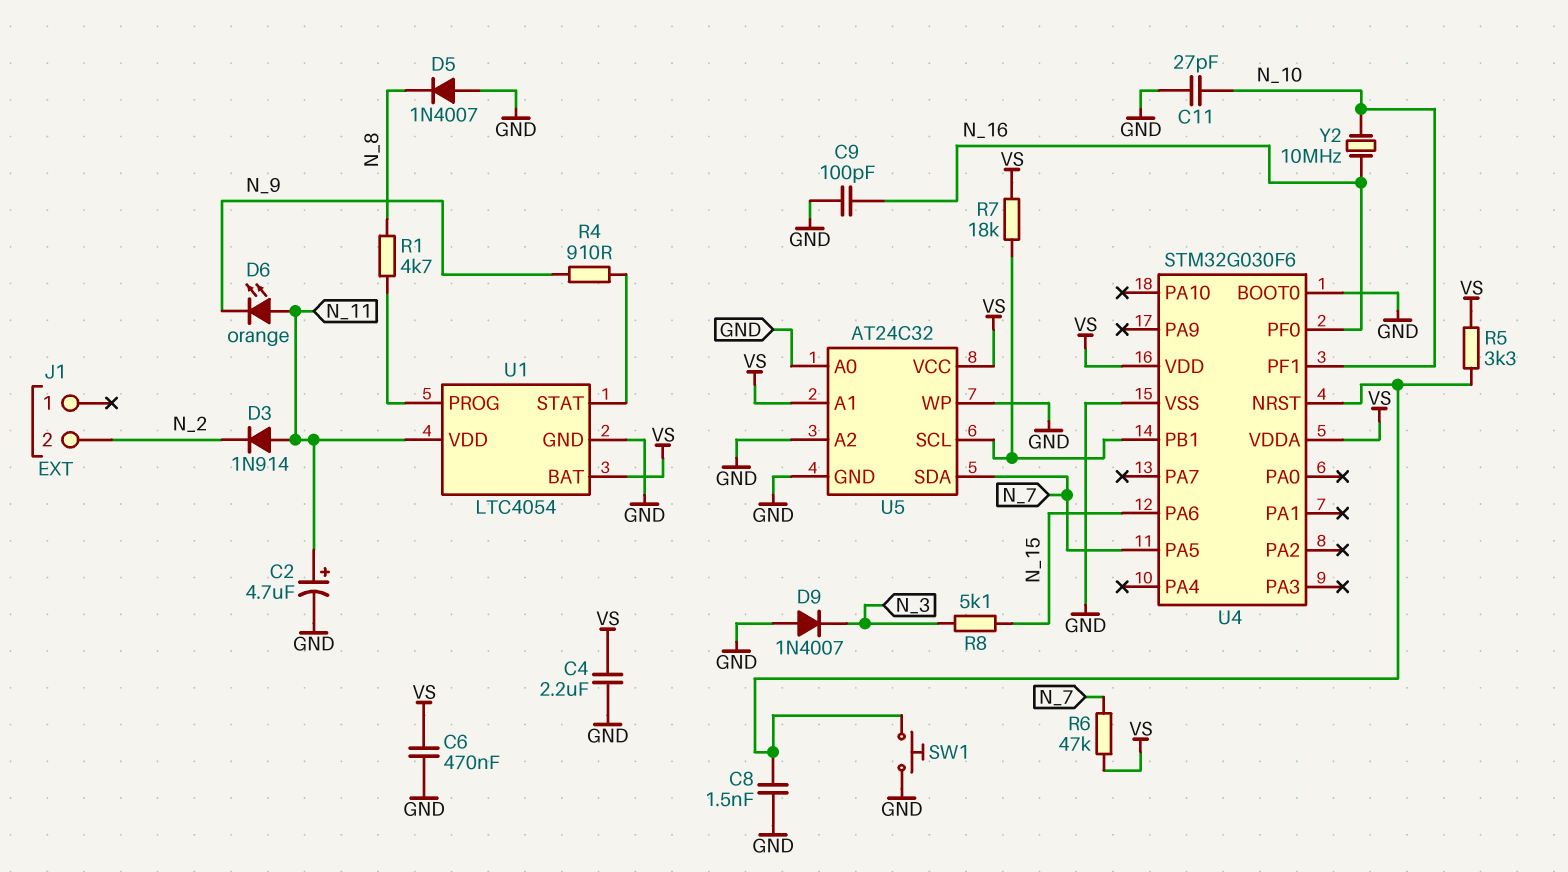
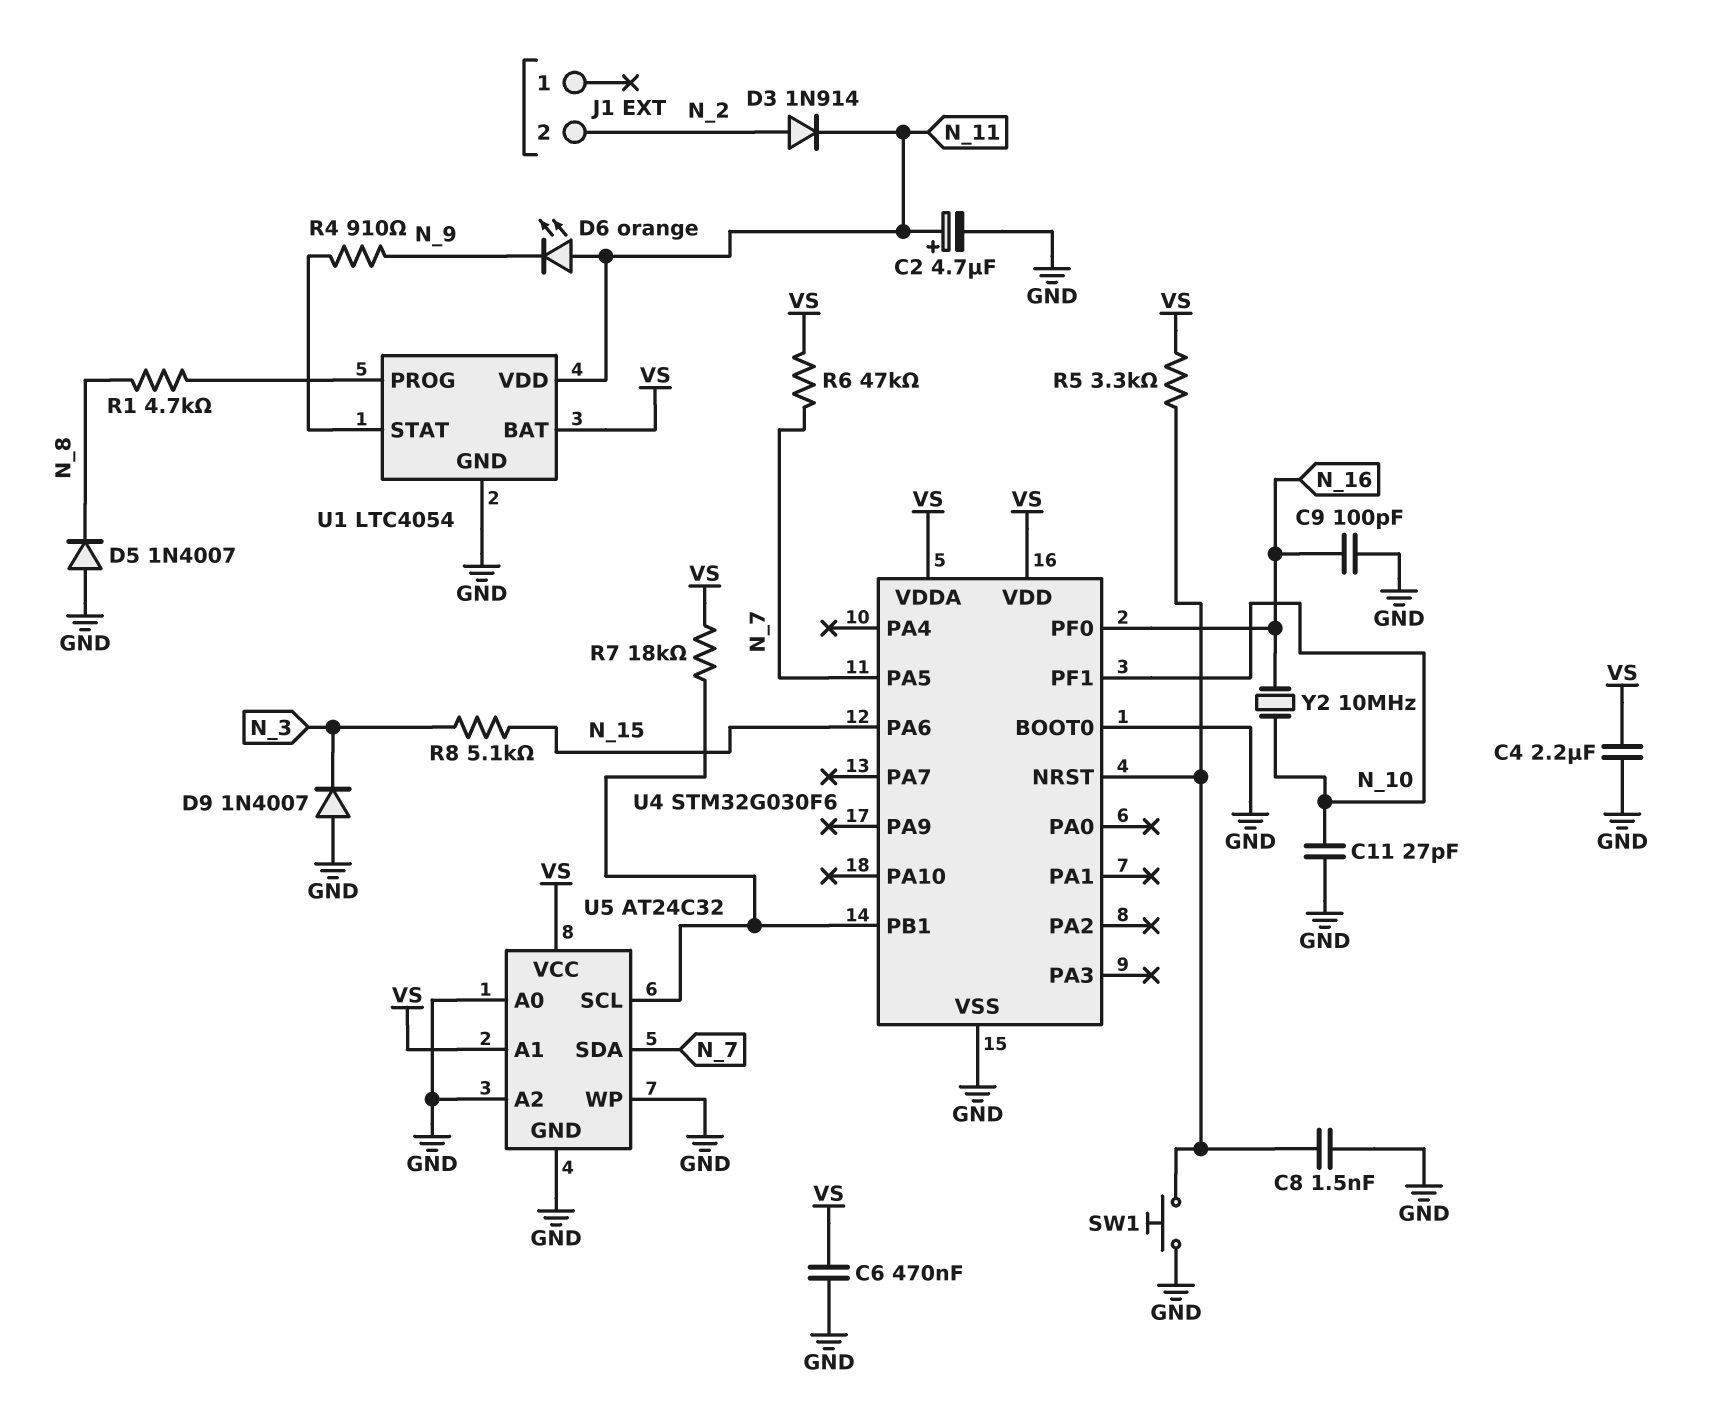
D3: diode 1N914 (A N_11, K N_2) -> diode 1N914 (A N_2, K N_11)

